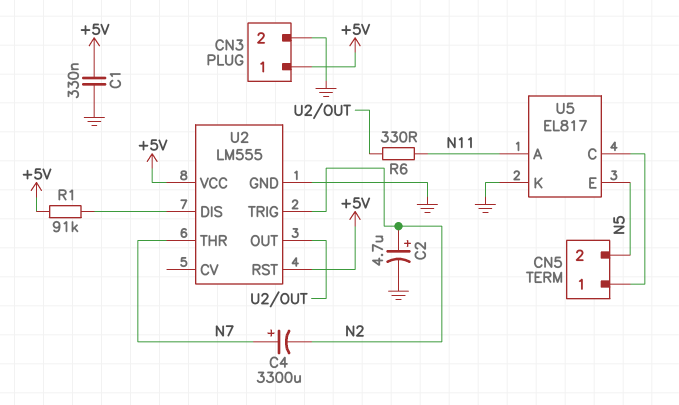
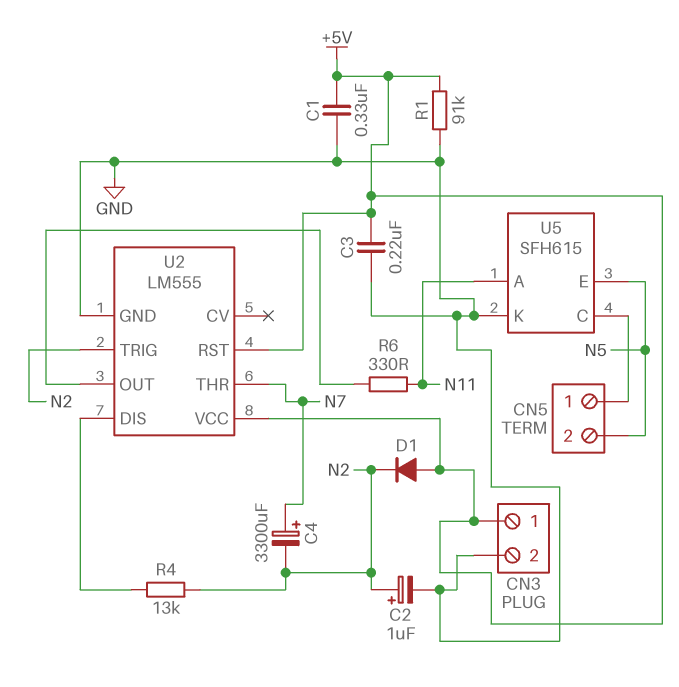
C2: 4.7uF (plus N2, minus GND) -> 1uF (plus N2, minus GND)
C3: none -> 220nF (+5V, GND)
D1: none -> diode (A +5V, K N2)
R1: 91k (+5V, U2/DIS) -> 91k (+5V, GND)
R4: none -> 13k (N2, U2/DIS)
U5: EL817 -> SFH615

